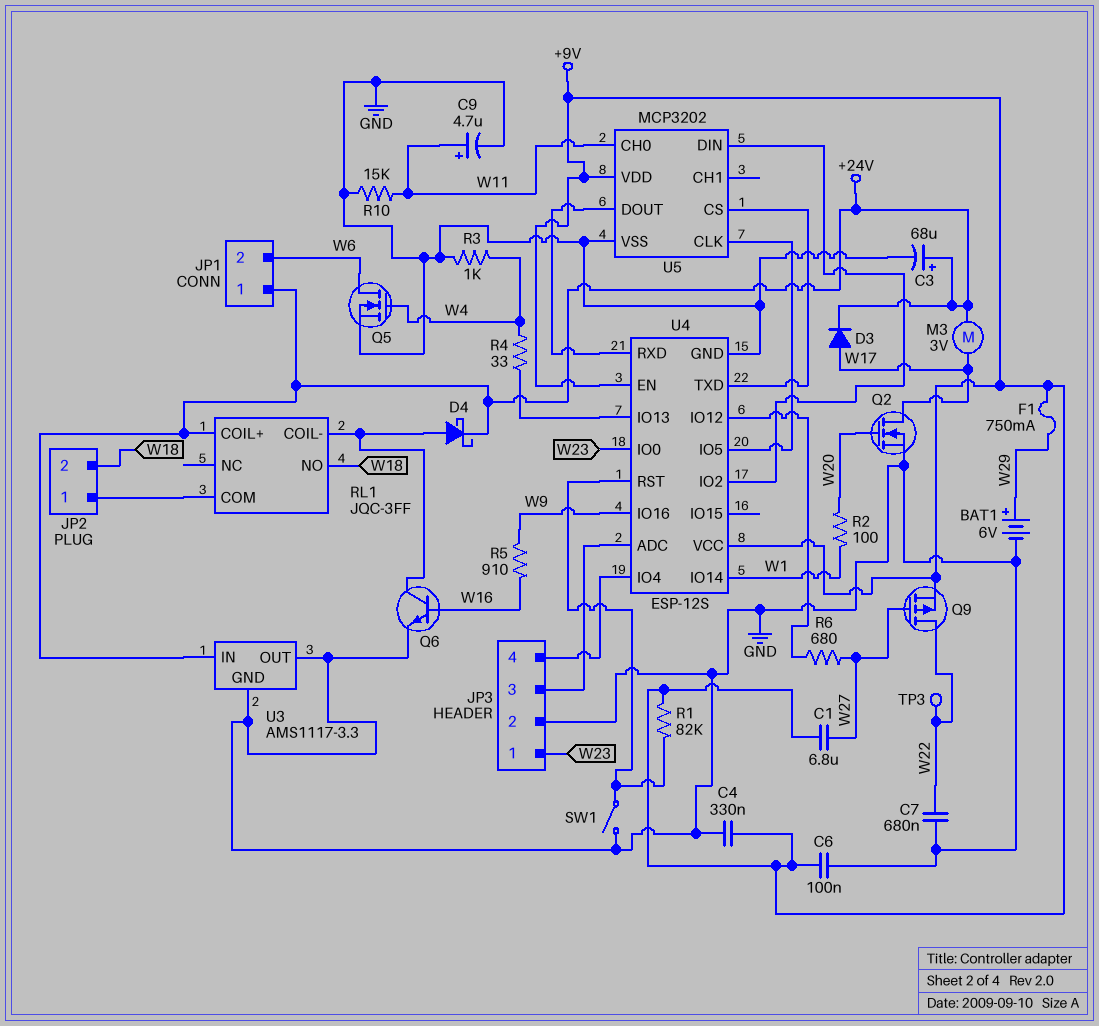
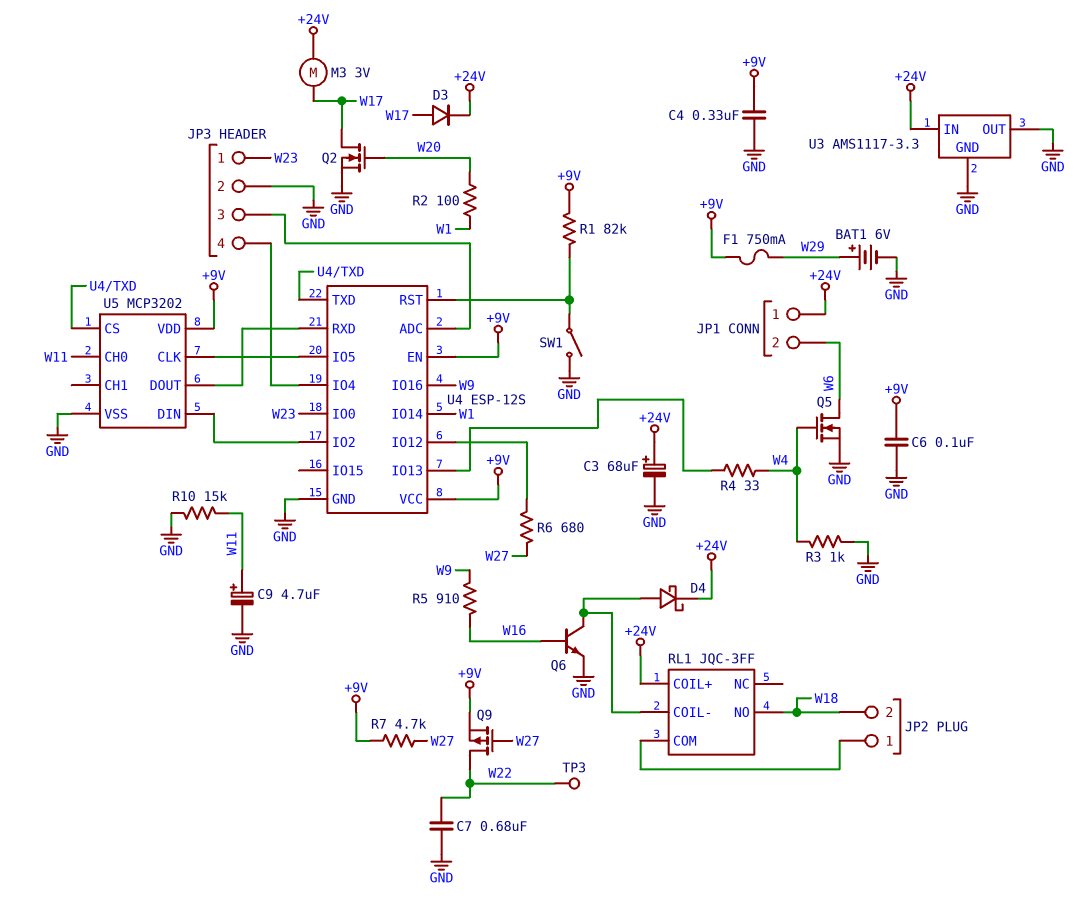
C1: 6.8uF (+9V, W27) -> none
R7: none -> 4.7k (+9V, W27)

